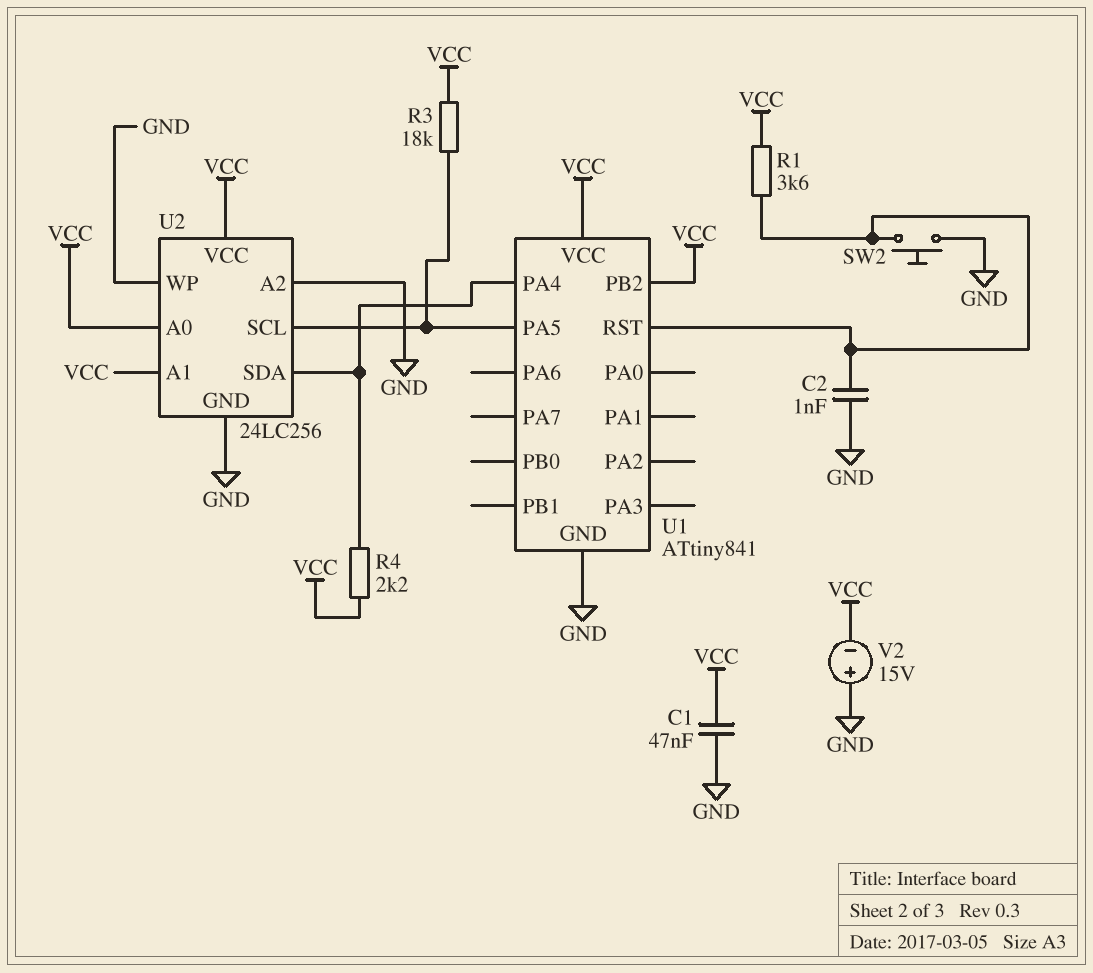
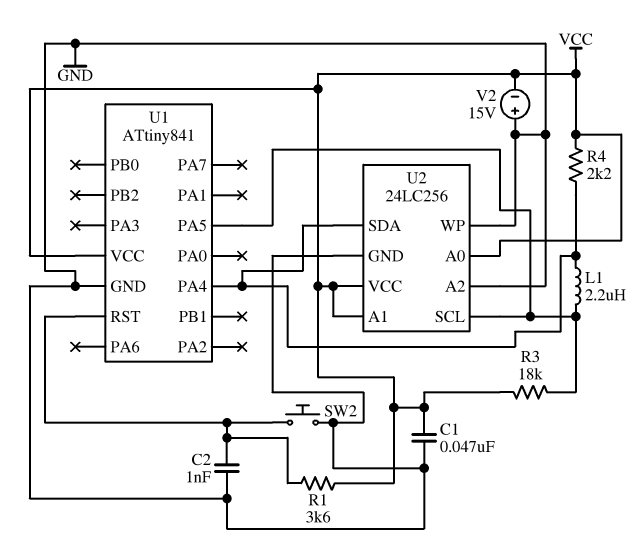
L1: none -> 2.2uH (U1/PA4, U1/PA5)
U1 pin PB2: VCC -> none

